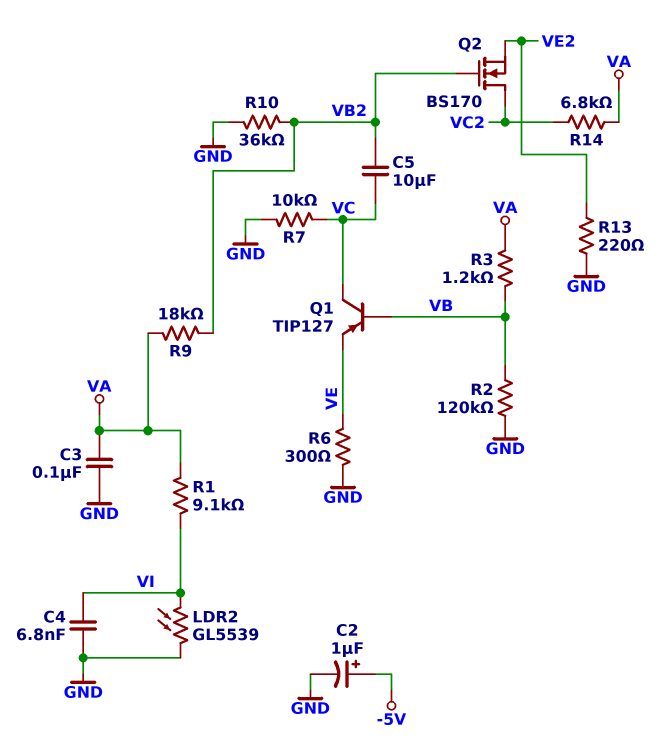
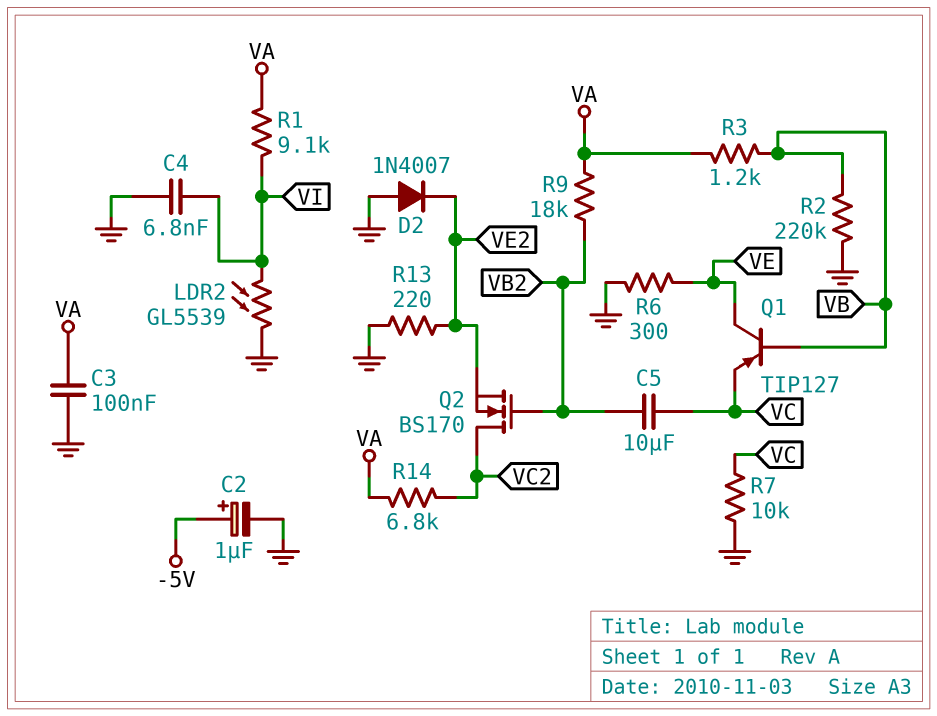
D2: none -> diode 1N4007 (A GND, K VE2)
Q1: PNP TIP127 (B VB, C VC, E VE) -> PNP TIP127 (B VB, C VE, E VC)
R2: 120k (GND, VB) -> 220k (GND, VB)
R10: 36k (GND, VB2) -> none

